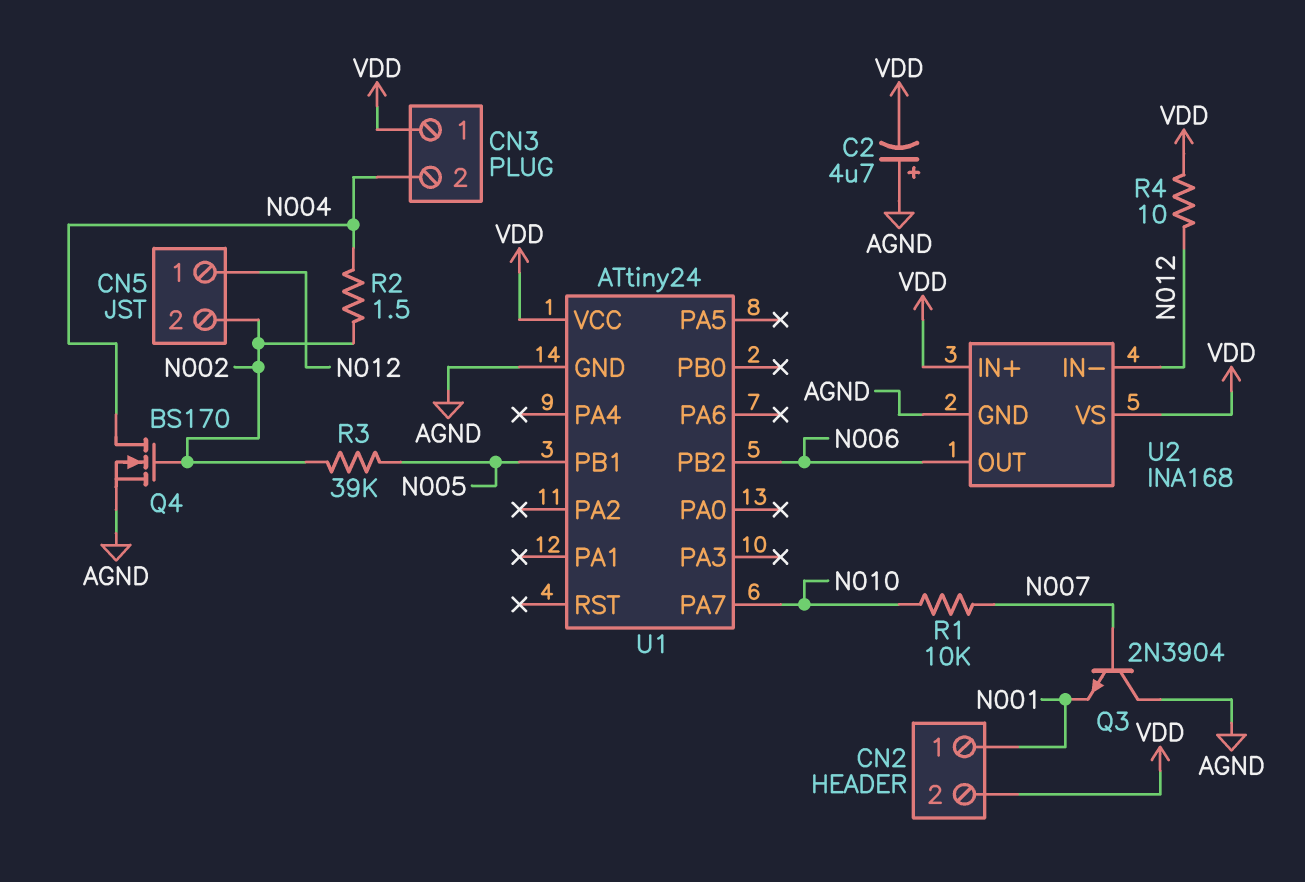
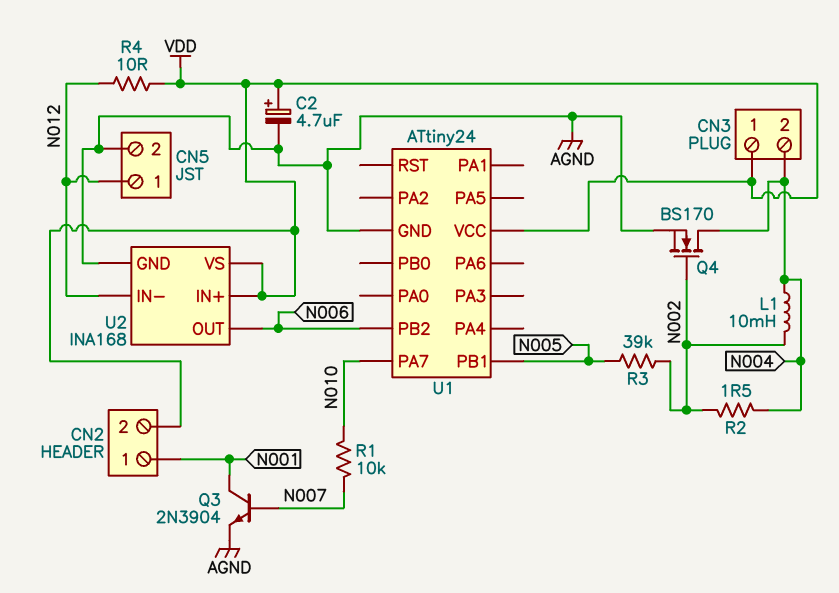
C2: 4.7uF (plus AGND, minus VDD) -> 4.7uF (plus VDD, minus AGND)
CN5 pin 2: N002 -> AGND
L1: none -> 10mH (N002, N004)
Q3: NPN 2N3904 (B N007, C AGND, E N001) -> NPN 2N3904 (B N007, C N001, E AGND)

